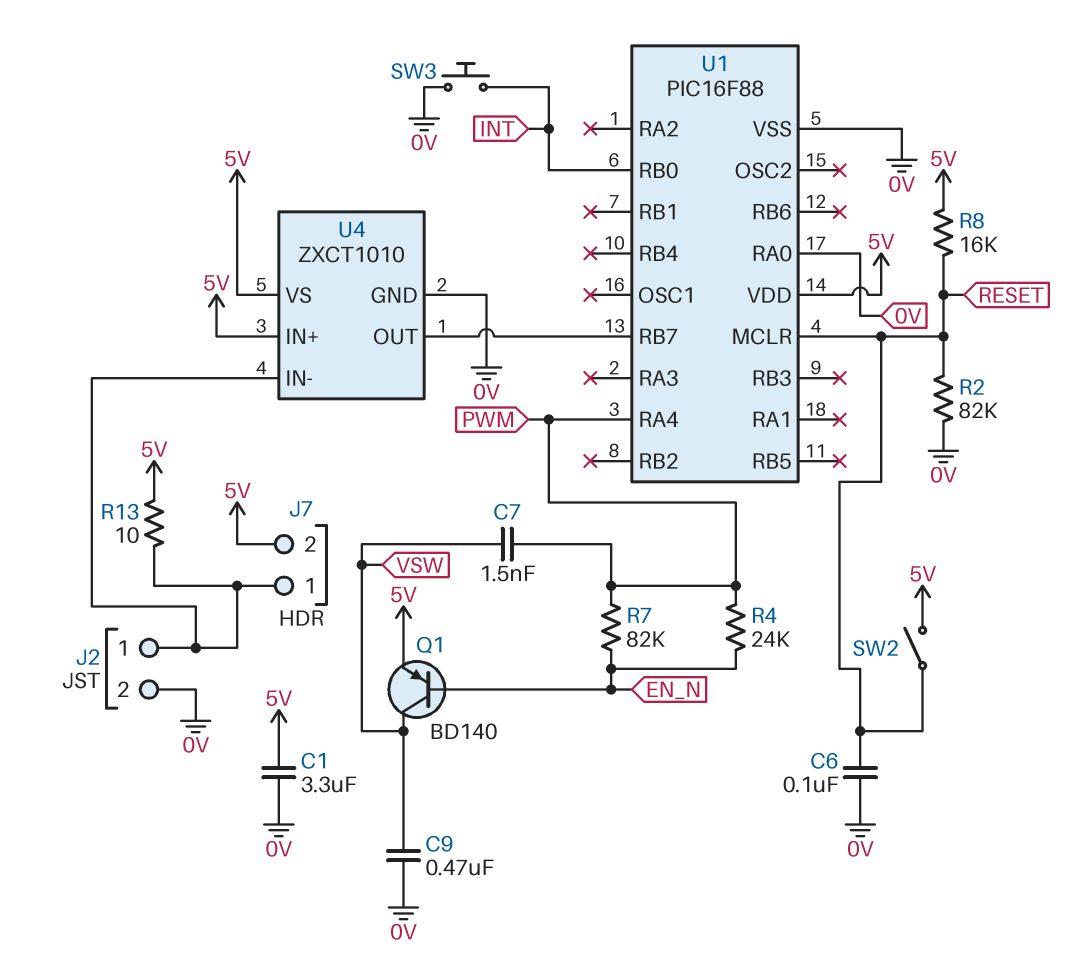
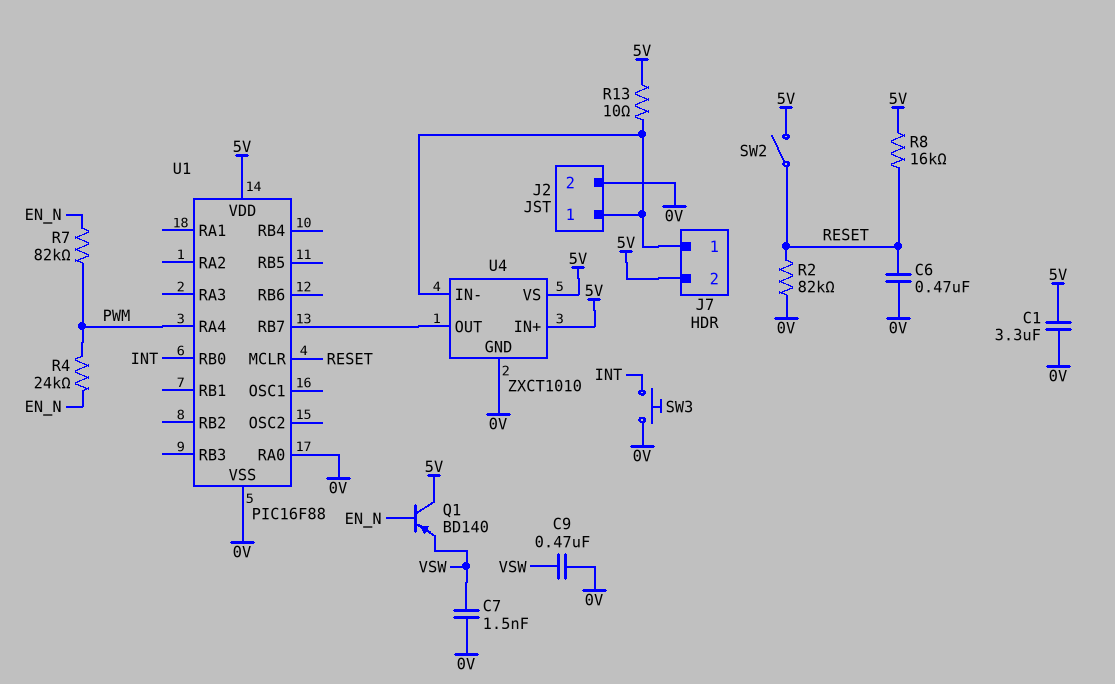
C6: 100nF (0V, RESET) -> 470nF (0V, RESET)
C7: 1.5nF (PWM, VSW) -> 1.5nF (0V, VSW)
Q1: PNP BD140 (B EN_N, C VSW, E 5V) -> PNP BD140 (B EN_N, C 5V, E VSW)

